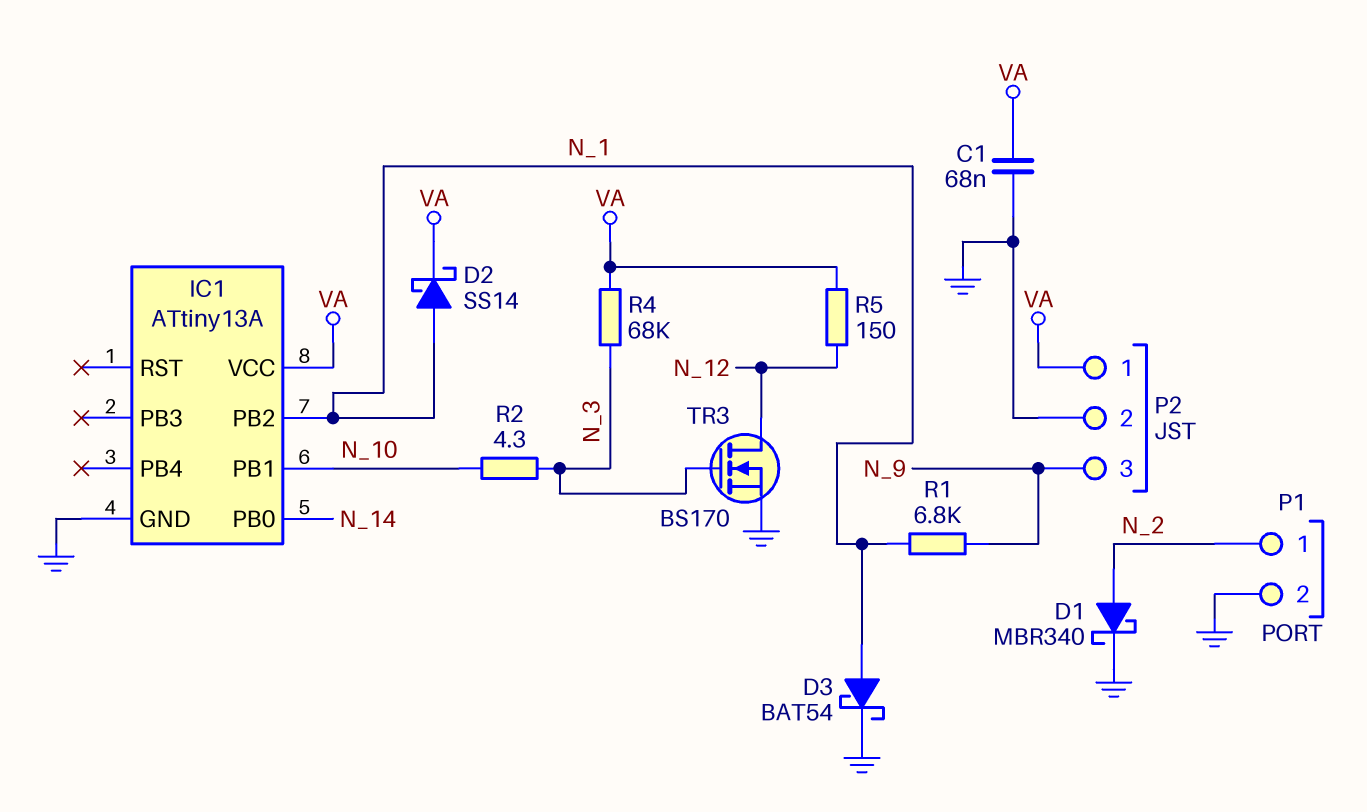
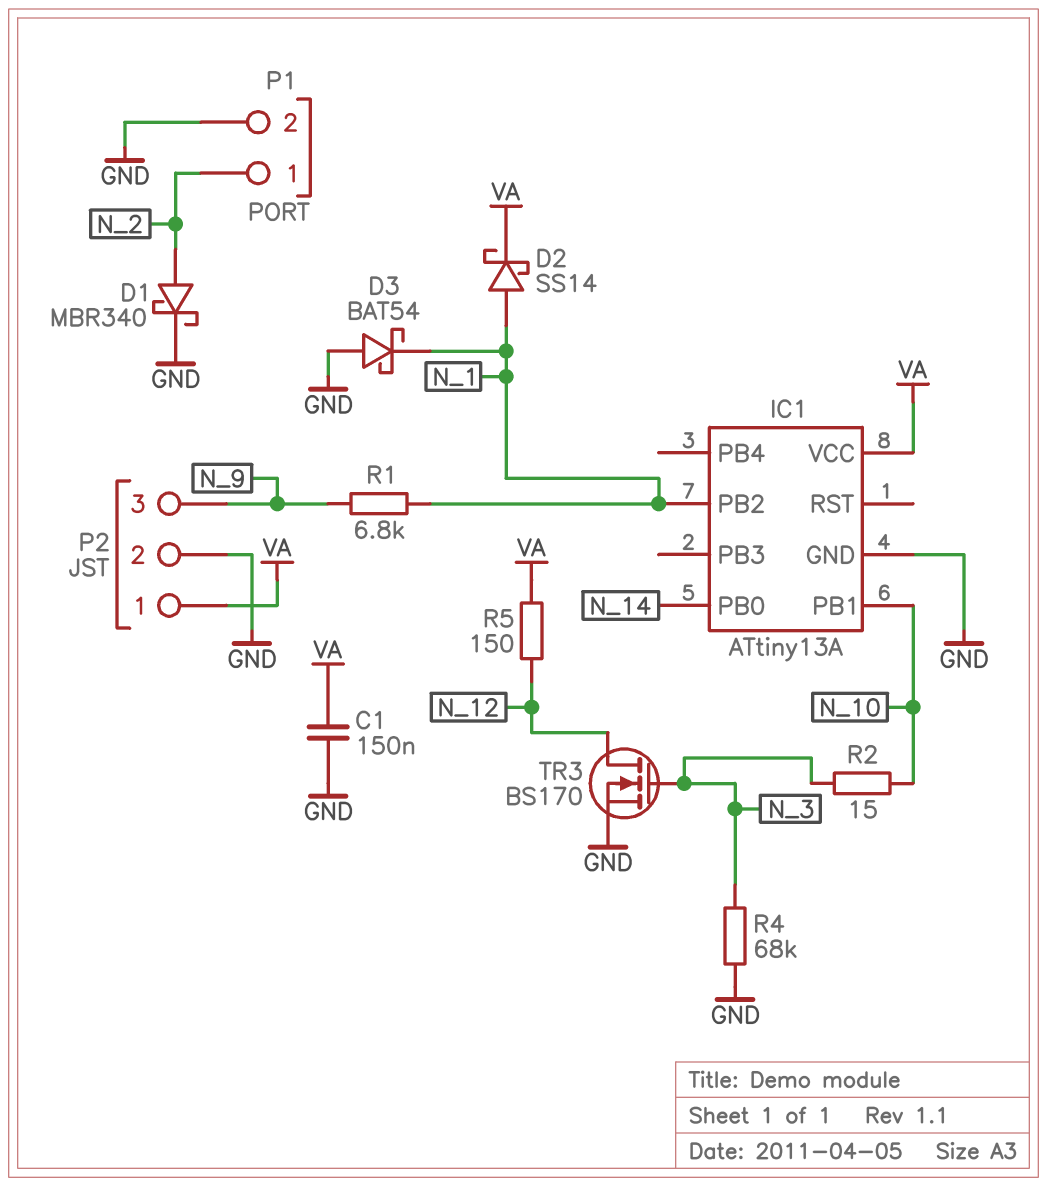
C1: 68nF (GND, VA) -> 150nF (GND, VA)
D3: schottky BAT54 (A N_1, K GND) -> schottky BAT54 (A GND, K N_1)
R2: 4.3 (N_3, N_10) -> 15 (N_3, N_10)
R4: 68k (N_3, VA) -> 68k (GND, N_3)

